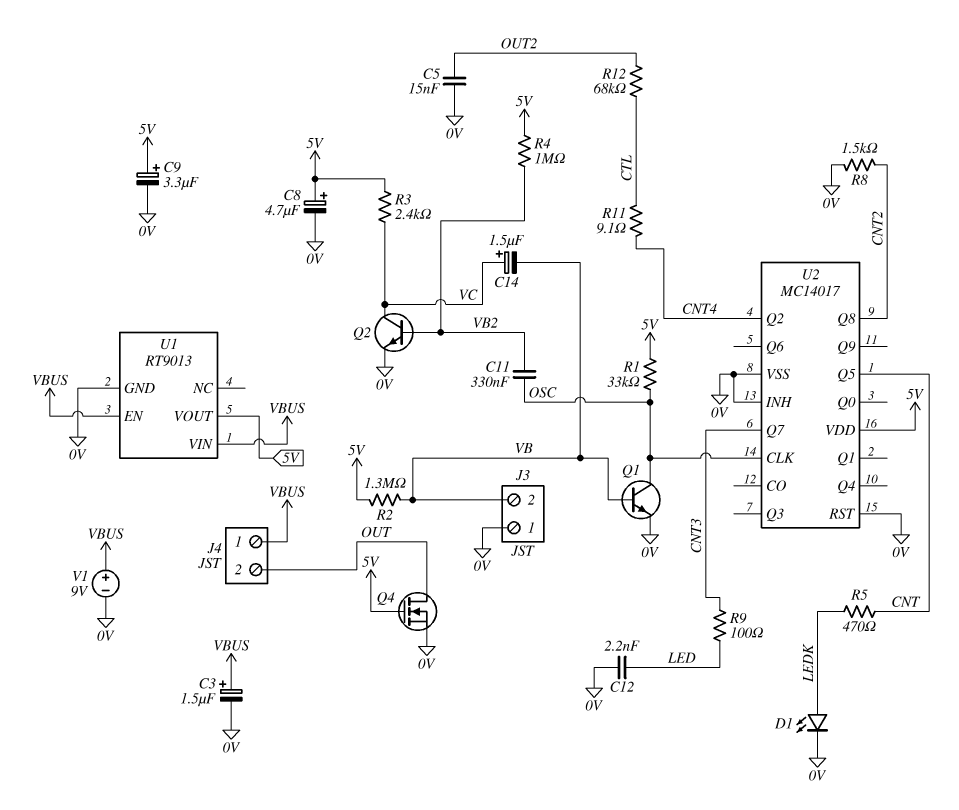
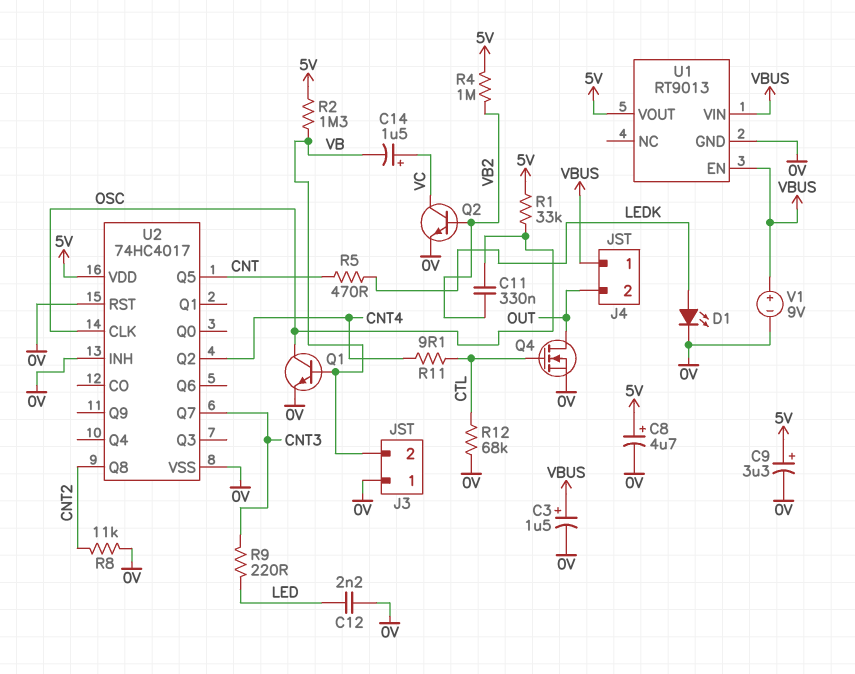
C5: 15nF (0V, OUT2) -> none
Q4: NMOS (G 5V, D OUT, S 0V) -> NMOS (G CTL, D OUT, S 0V)
R3: 2.4k (5V, VC) -> none
R8: 1.5k (0V, CNT2) -> 11k (0V, CNT2)
R9: 100 (CNT3, LED) -> 220 (CNT3, LED)
R12: 68k (CTL, OUT2) -> 68k (0V, CTL)
U2: MC14017 -> 74HC4017

